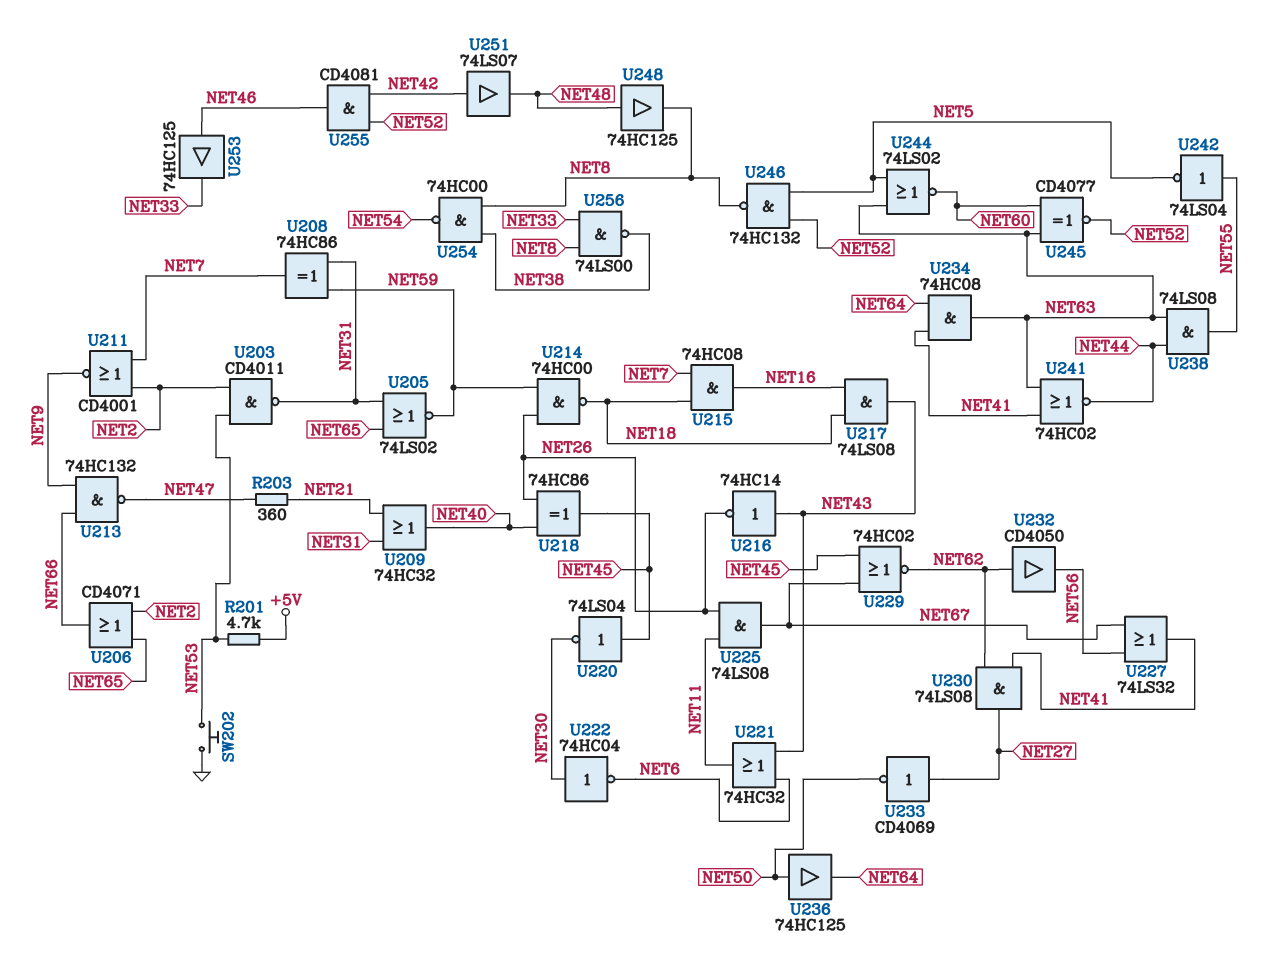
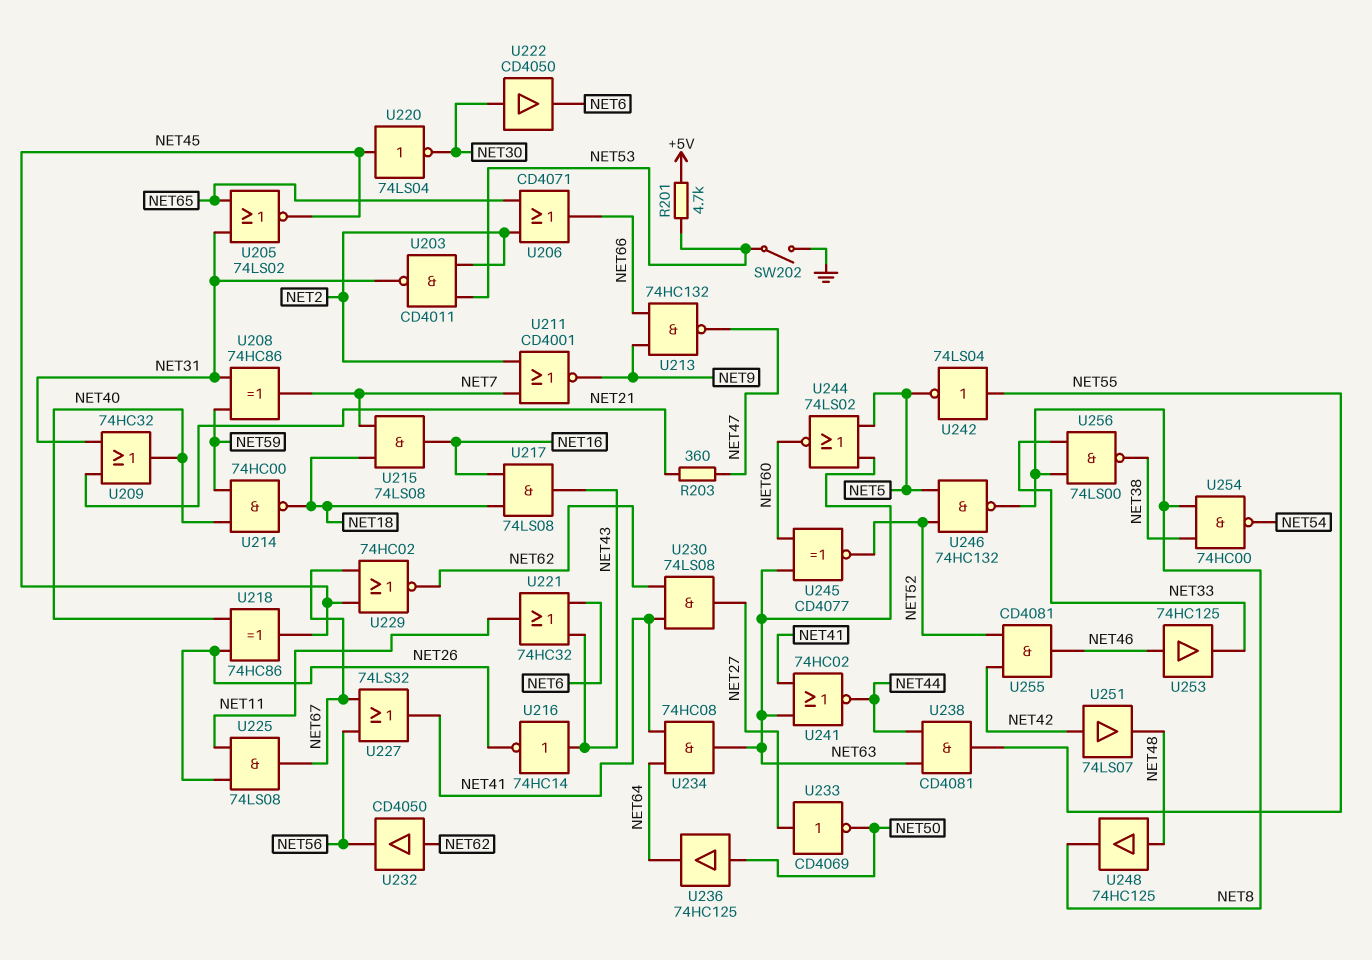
SW202: button (GND, NET53) -> switch (GND, NET53)
U205: NOR 74LS02 (in NET31, in NET65, out NET59) -> NOR 74LS02 (in NET31, in NET65, out NET45)
U214: NAND 74HC00 (in NET26, in NET59, out NET18) -> NAND 74HC00 (in NET40, in NET59, out NET18)
U215: AND 74HC08 (in NET7, in NET18, out NET16) -> AND 74LS08 (in NET7, in NET18, out NET16)
U222: NOT 74HC04 (in NET30, out NET6) -> buffer CD4050 (in NET30, out NET6)
U238: AND 74LS08 (in NET44, in NET63, out NET55) -> AND CD4081 (in NET44, in NET63, out NET55)

